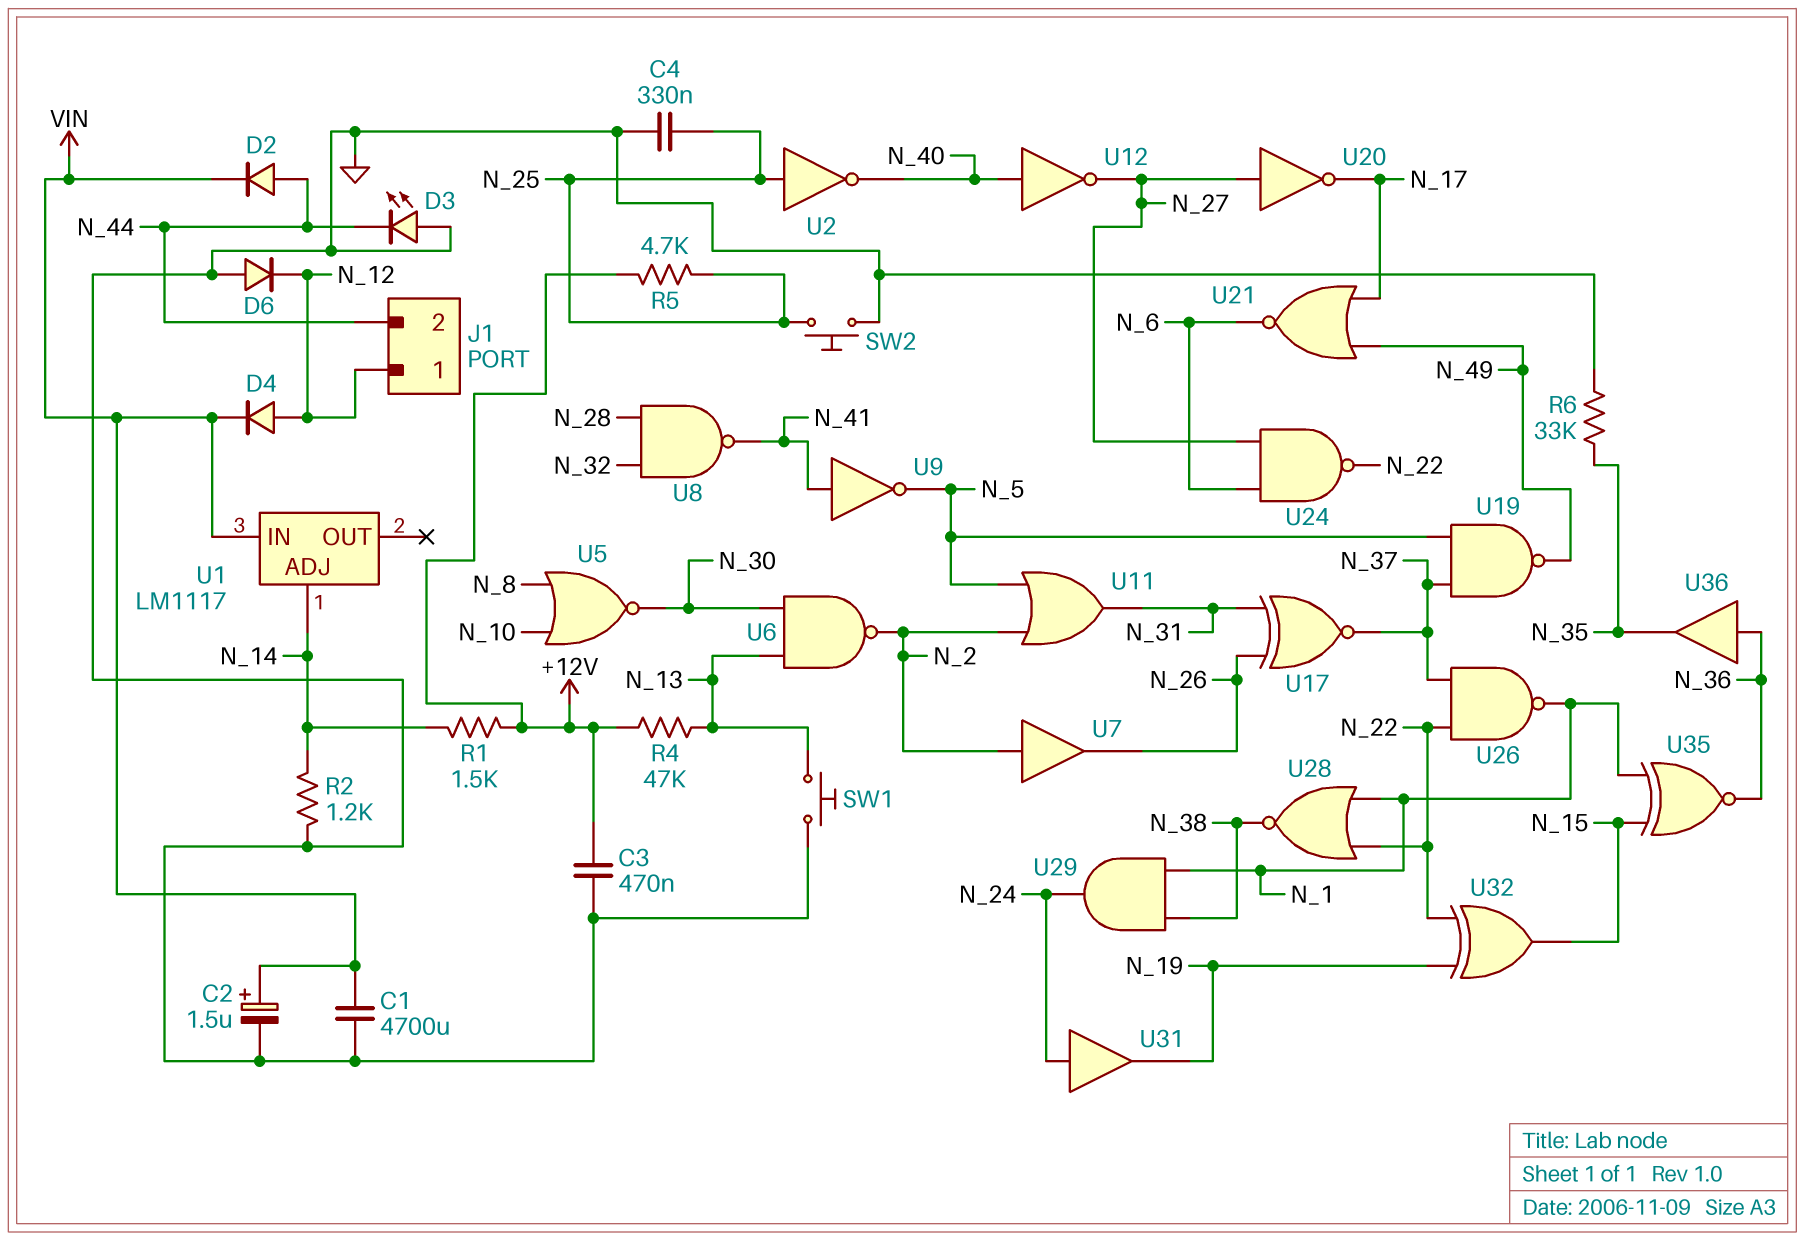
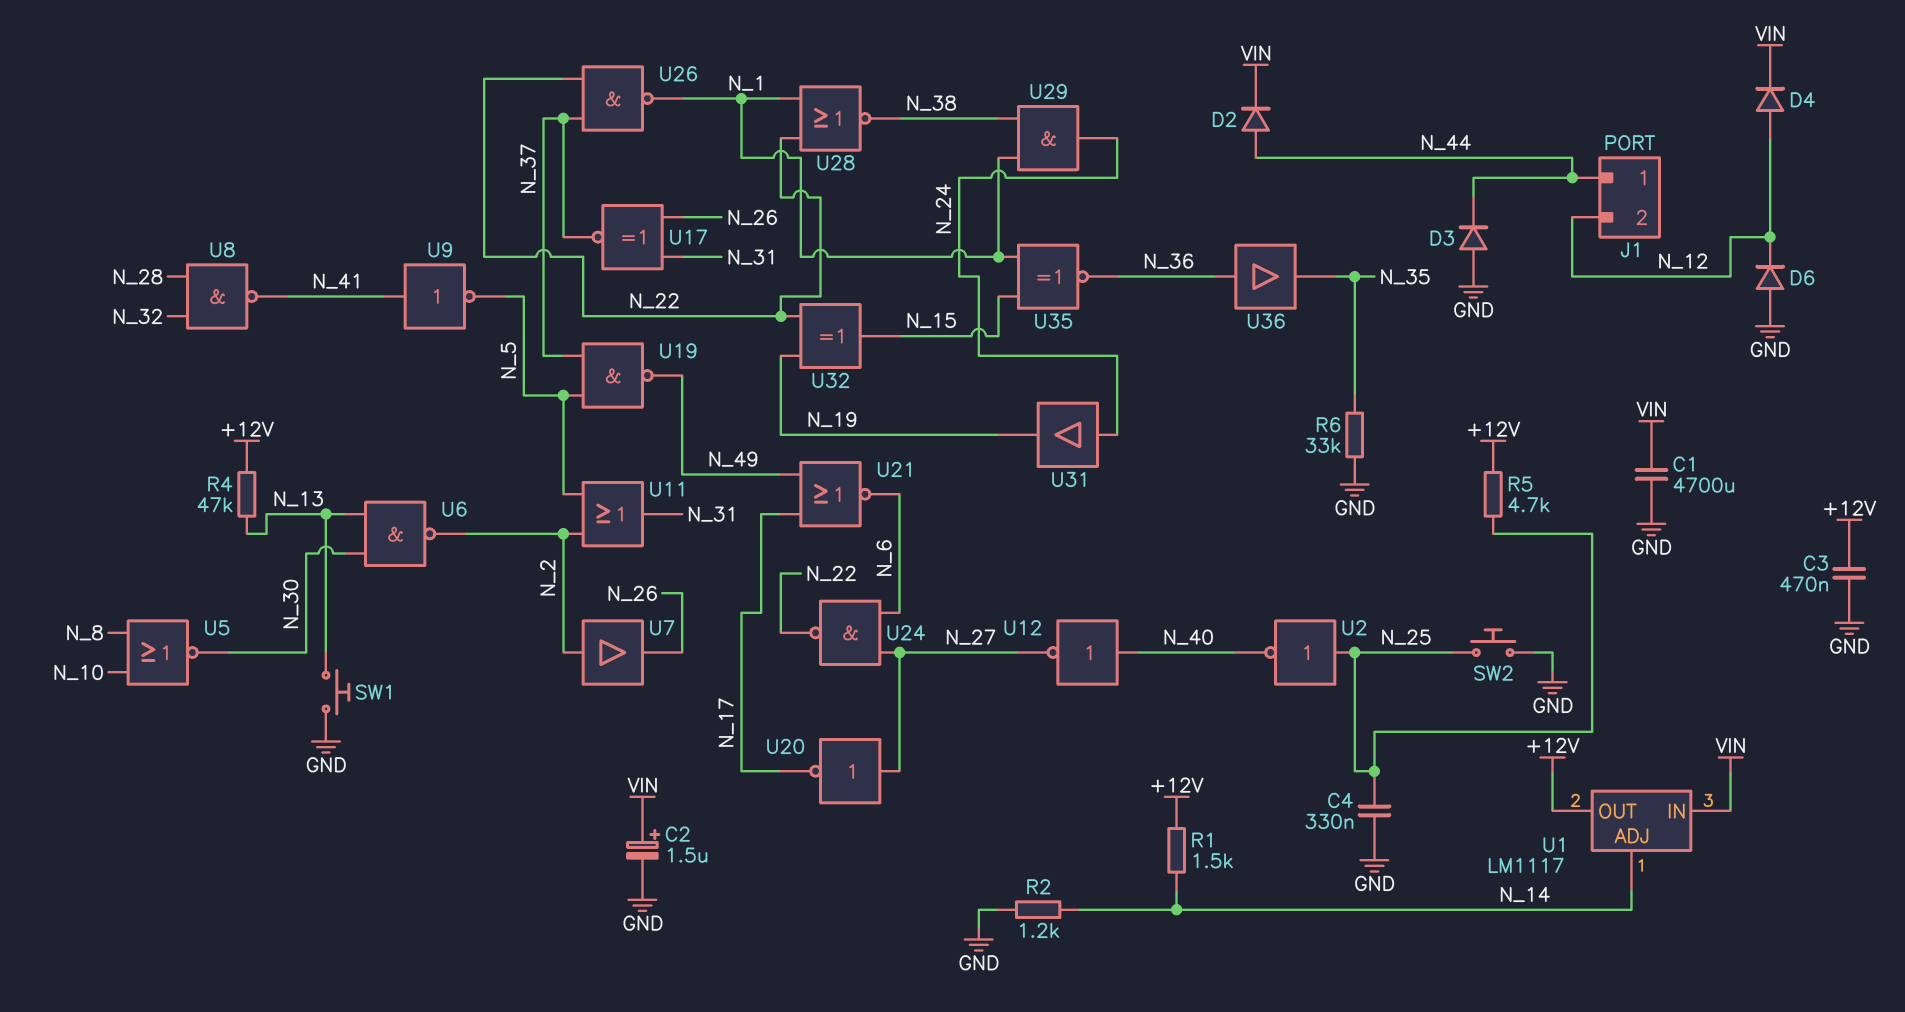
D3: LED (A GND, K N_44) -> diode (A GND, K N_44)
J1 pin 1: N_12 -> N_44
J1 pin 2: N_44 -> N_12
U1 pin OUT: none -> +12V

